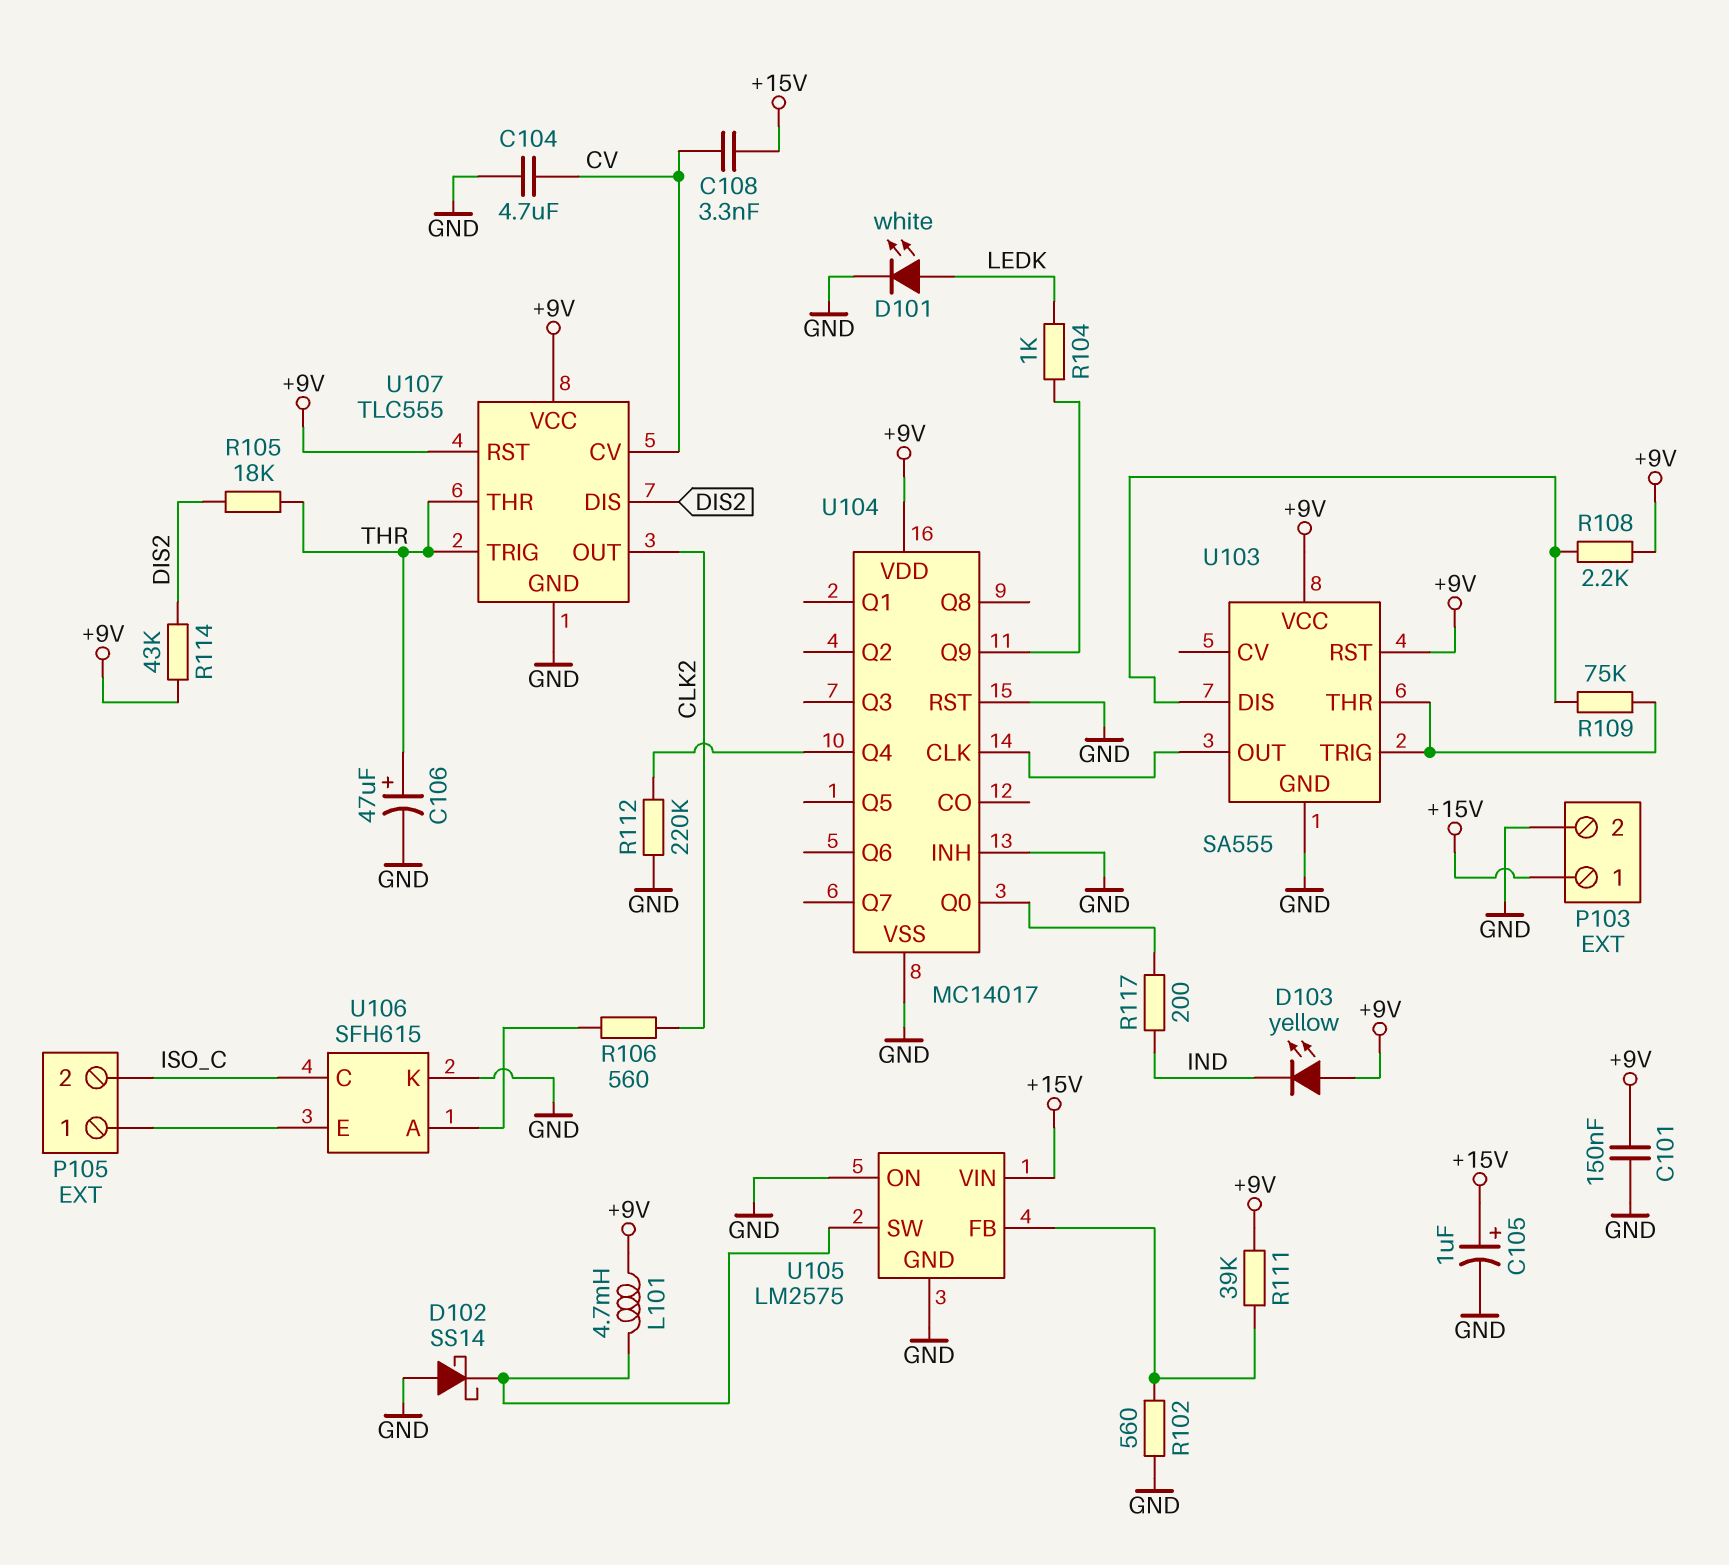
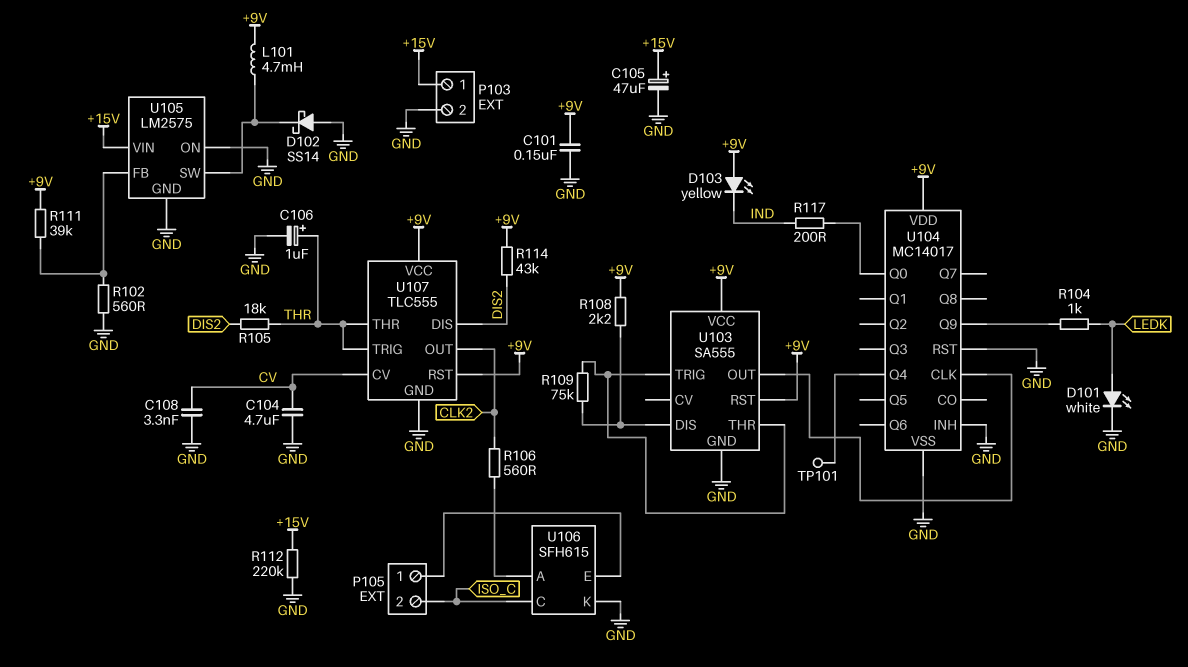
C105: 1uF (plus +15V, minus GND) -> 47uF (plus +15V, minus GND)
C106: 47uF (plus THR, minus GND) -> 1uF (plus THR, minus GND)
C108: 3.3nF (+15V, CV) -> 3.3nF (CV, GND)
R112: 220k (GND, U104/Q4) -> 220k (+15V, GND)
TP101: none -> test point (U104/Q4)

